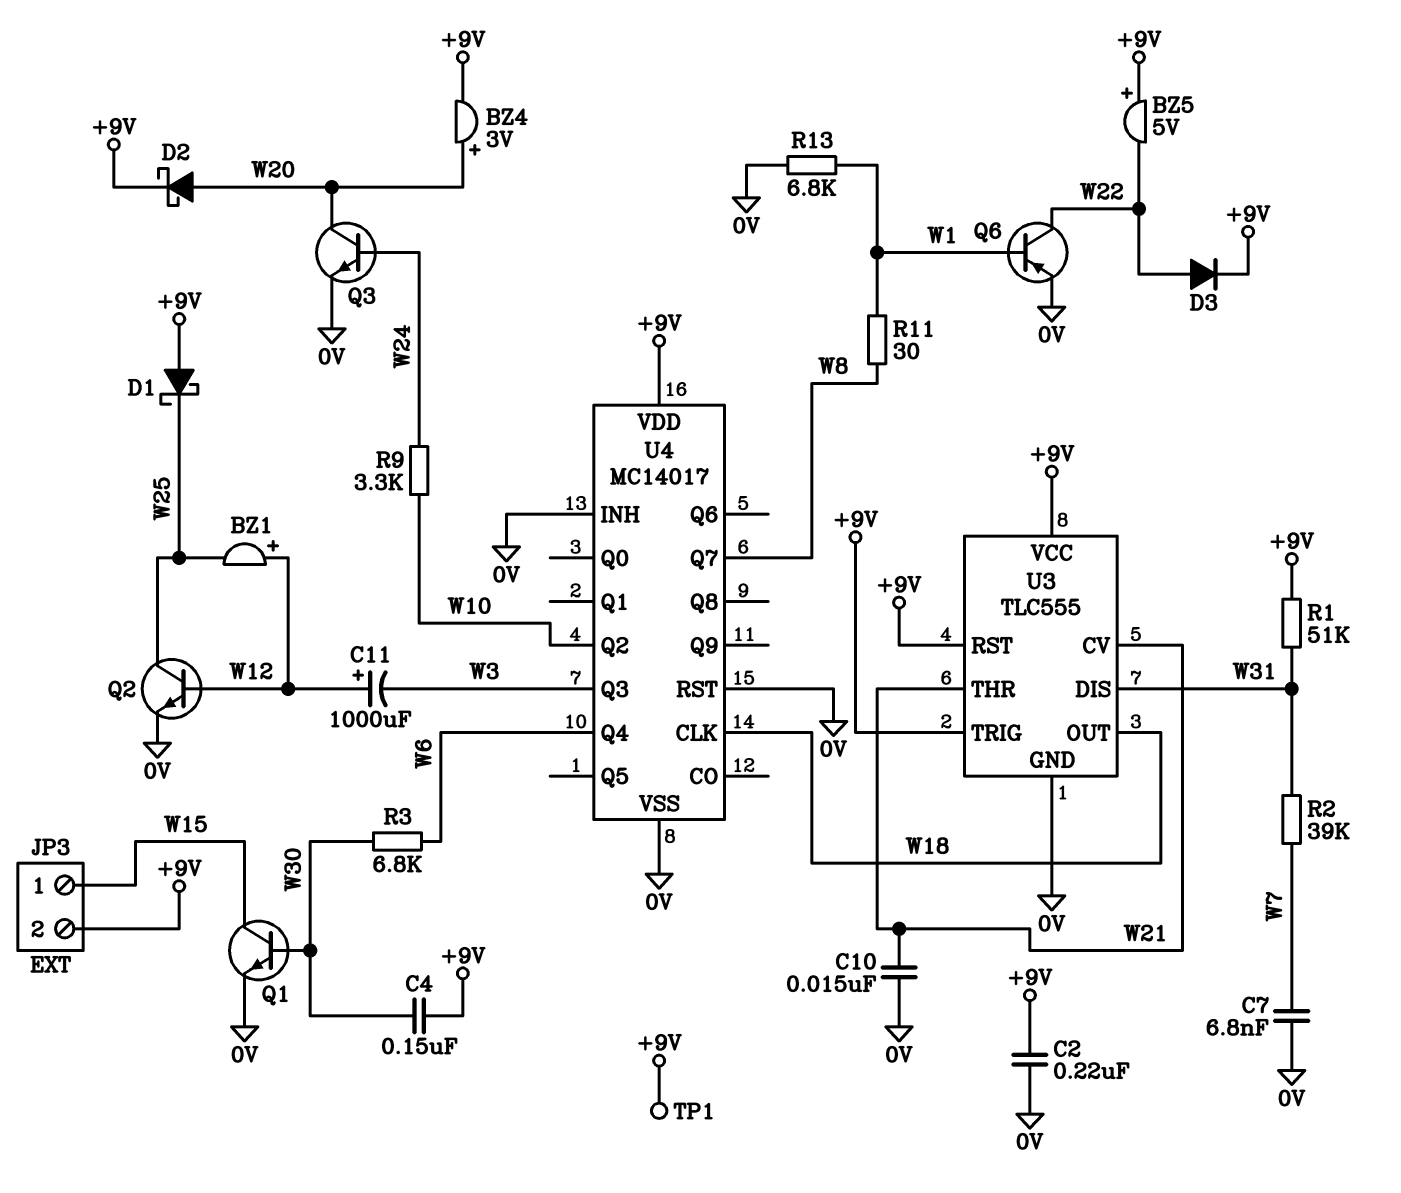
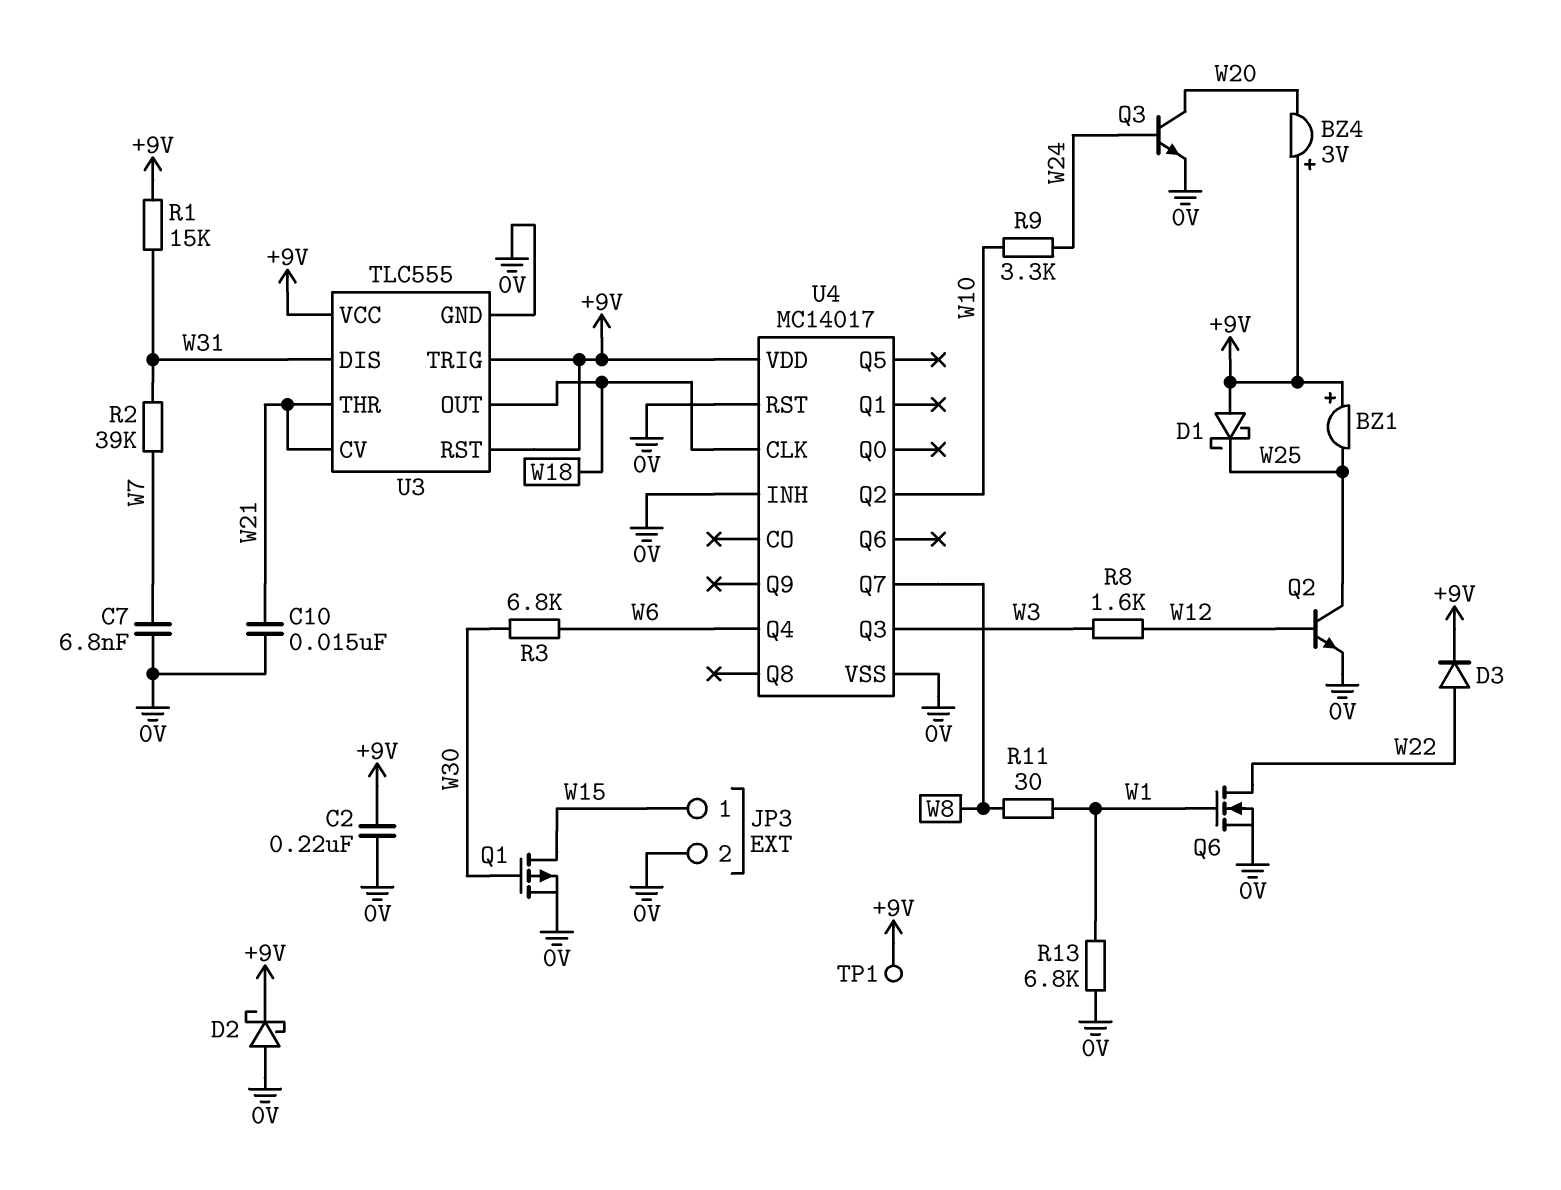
BZ1: buzzer (plus W12, minus W25) -> buzzer (plus +9V, minus W25)
BZ4: buzzer 3V (plus W20, minus +9V) -> buzzer 3V (plus +9V, minus W20)
BZ5: buzzer 5V (plus +9V, minus W22) -> none
C4: 150nF (+9V, W30) -> none
C11: 1000uF (plus W12, minus W3) -> none
D2: schottky (A W20, K +9V) -> schottky (A 0V, K +9V)
JP3 pin 2: +9V -> 0V
Q1: NPN (B W30, C W15, E 0V) -> PMOS (G W30, D W15, S 0V)
Q6: PNP (B W1, C W22, E 0V) -> NMOS (G W1, D W22, S 0V)
R1: 51k (+9V, W31) -> 15k (+9V, W31)
R8: none -> 1.6k (W3, W12)

